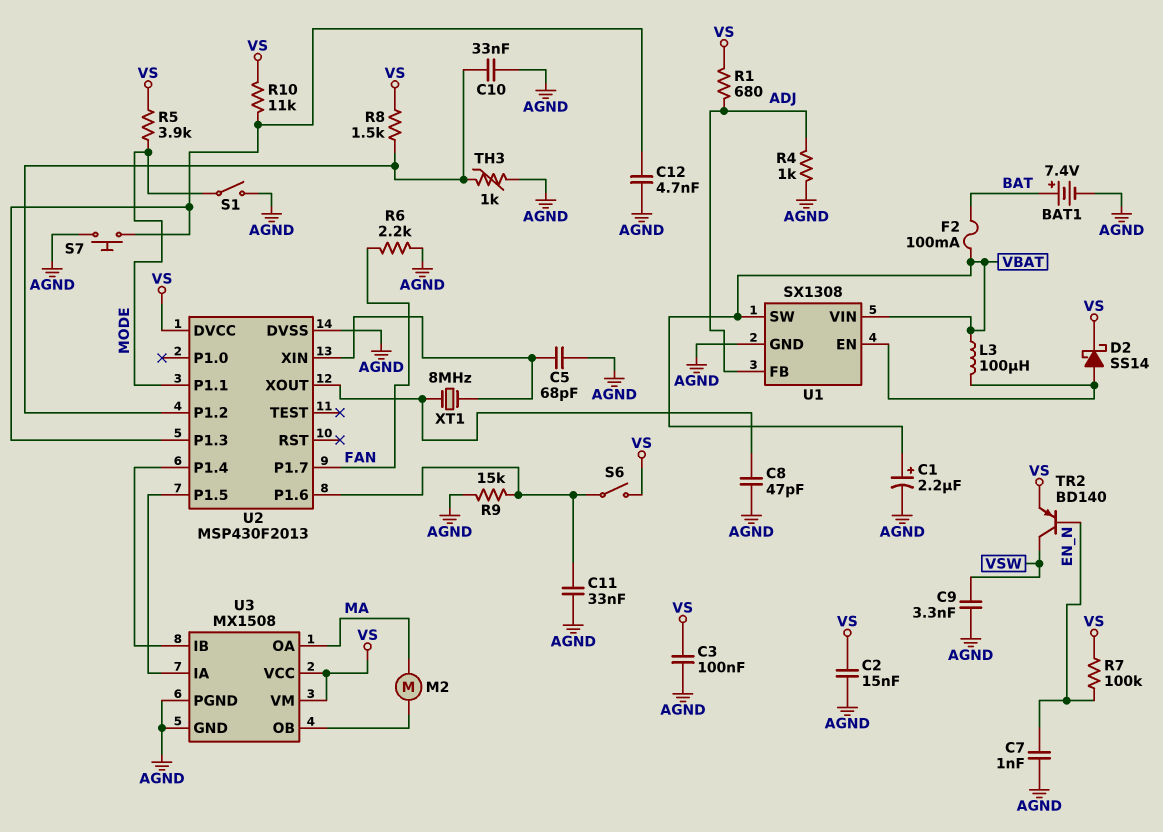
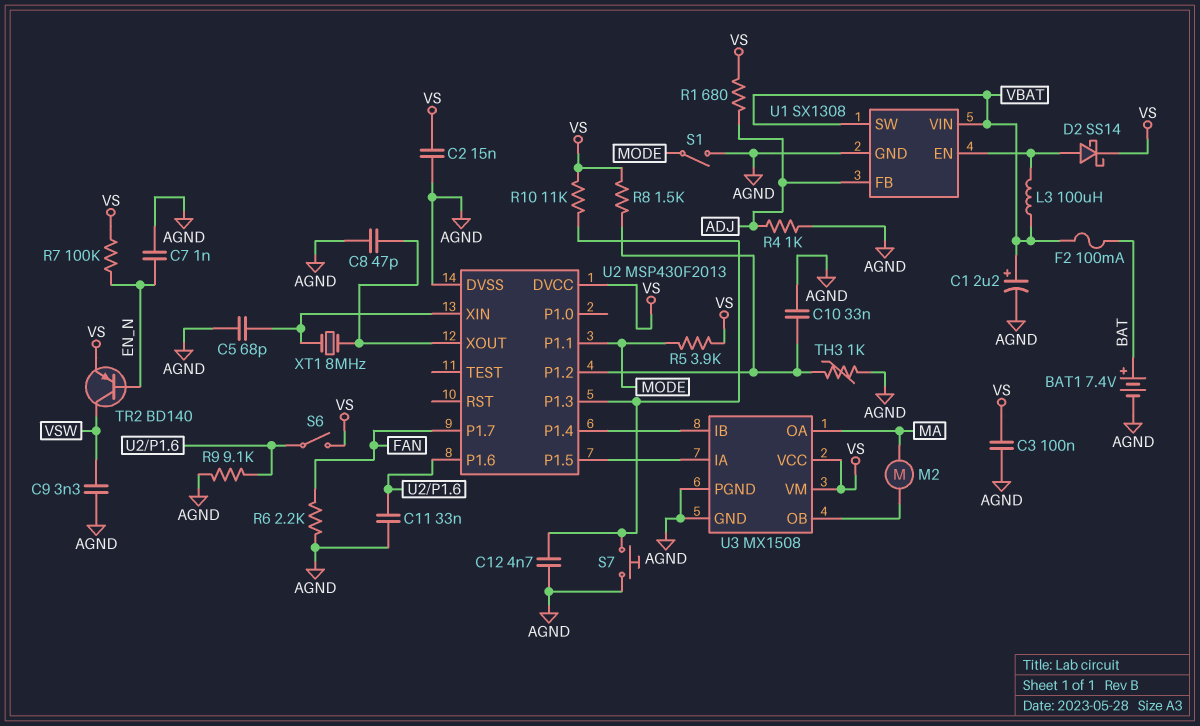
R9: 15k (AGND, U2/P1.6) -> 9.1k (AGND, U2/P1.6)

